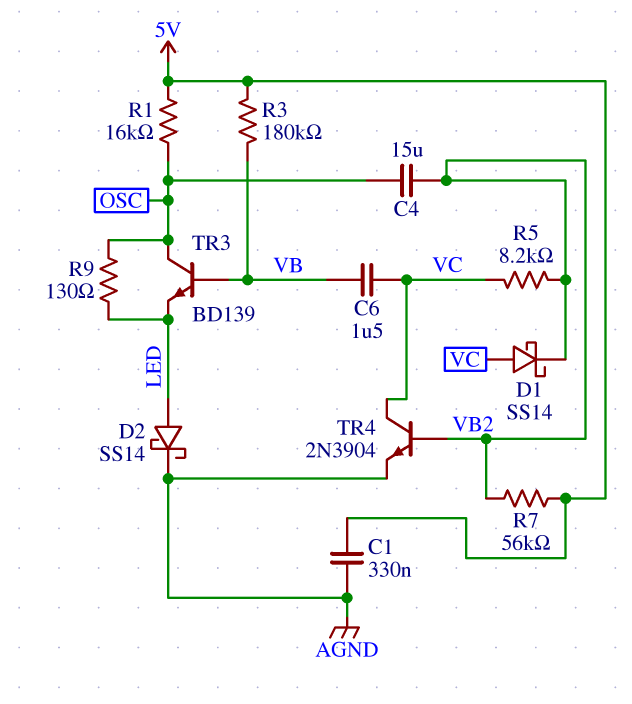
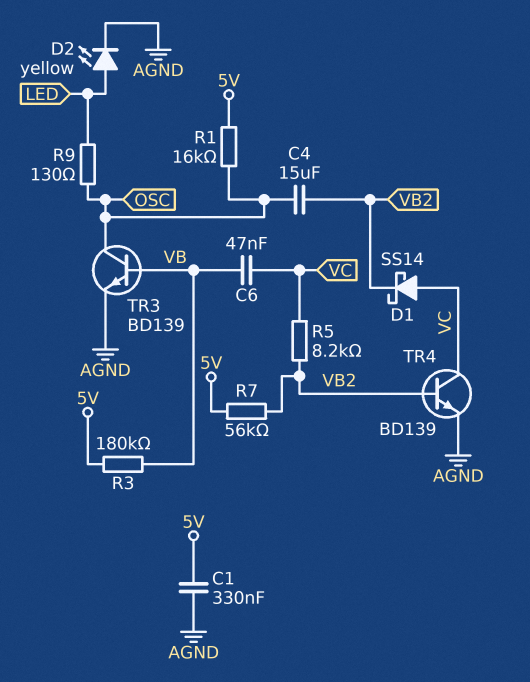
C6: 1.5uF (VB, VC) -> 47nF (VB, VC)
D2: schottky SS14 (A LED, K AGND) -> LED yellow (A LED, K AGND)
TR3: NPN BD139 (B VB, C OSC, E LED) -> NPN BD139 (B VB, C OSC, E AGND)
TR4: NPN 2N3904 (B VB2, C VC, E AGND) -> NPN BD139 (B VB2, C VC, E AGND)

